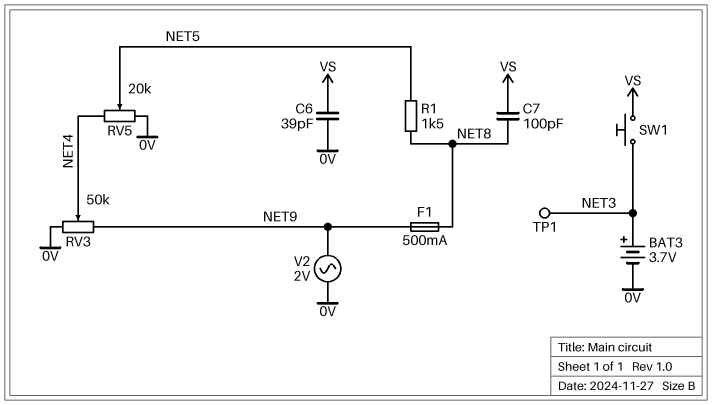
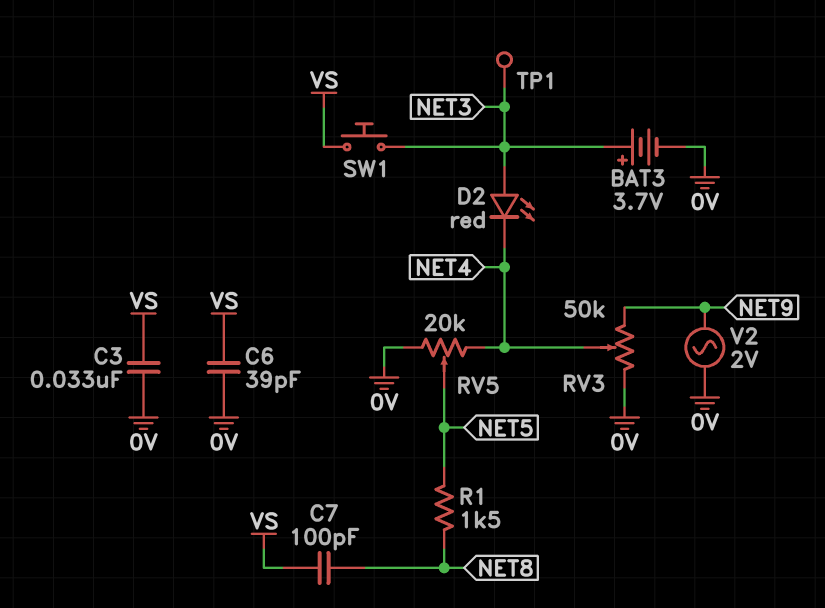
C3: none -> 33nF (0V, VS)
D2: none -> LED red (A NET3, K NET4)
F1: 500mA (NET8, NET9) -> none

